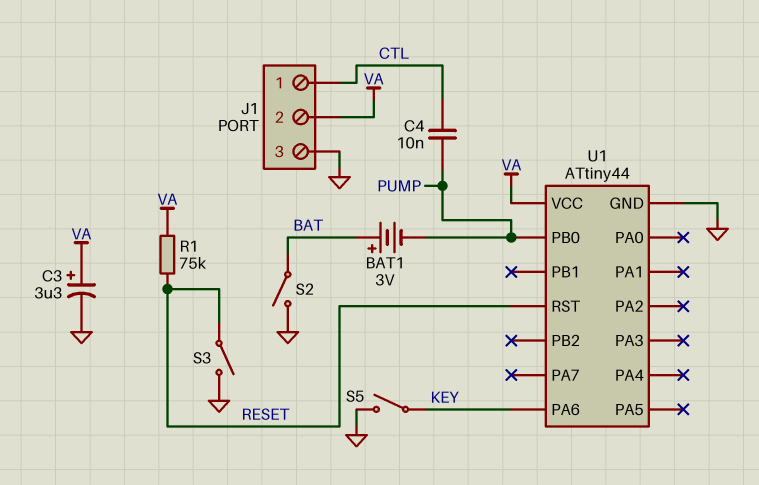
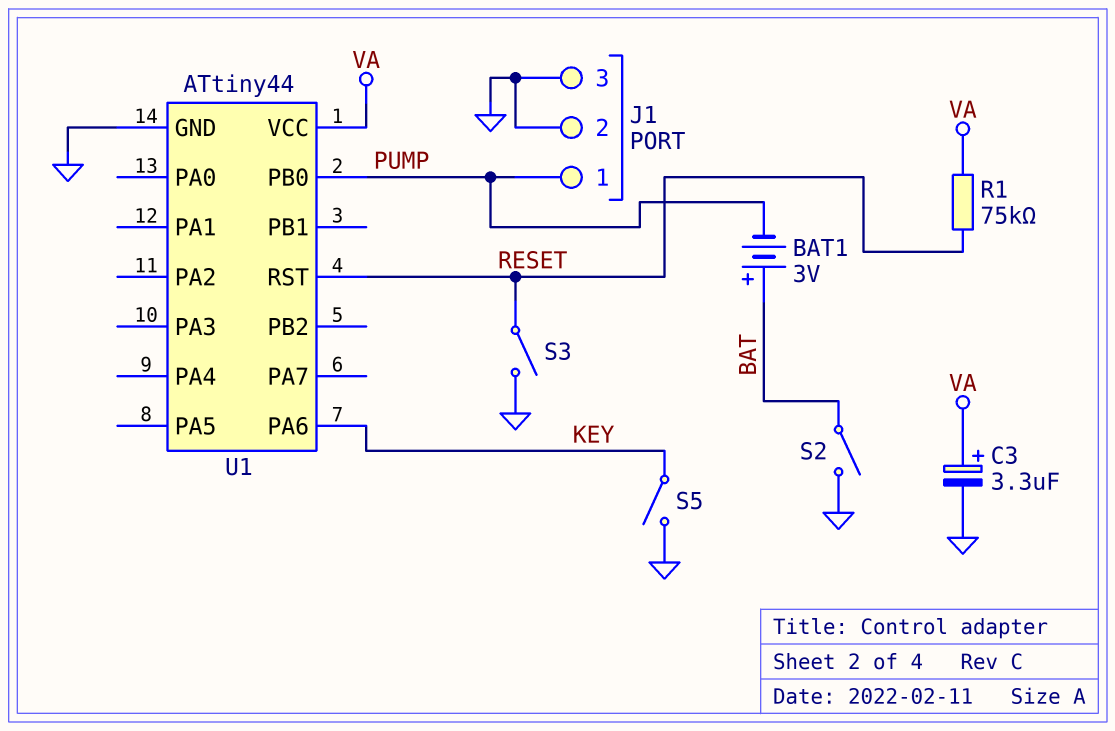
C4: 10nF (CTL, PUMP) -> none
J1 pin 1: CTL -> PUMP
J1 pin 2: VA -> GND

